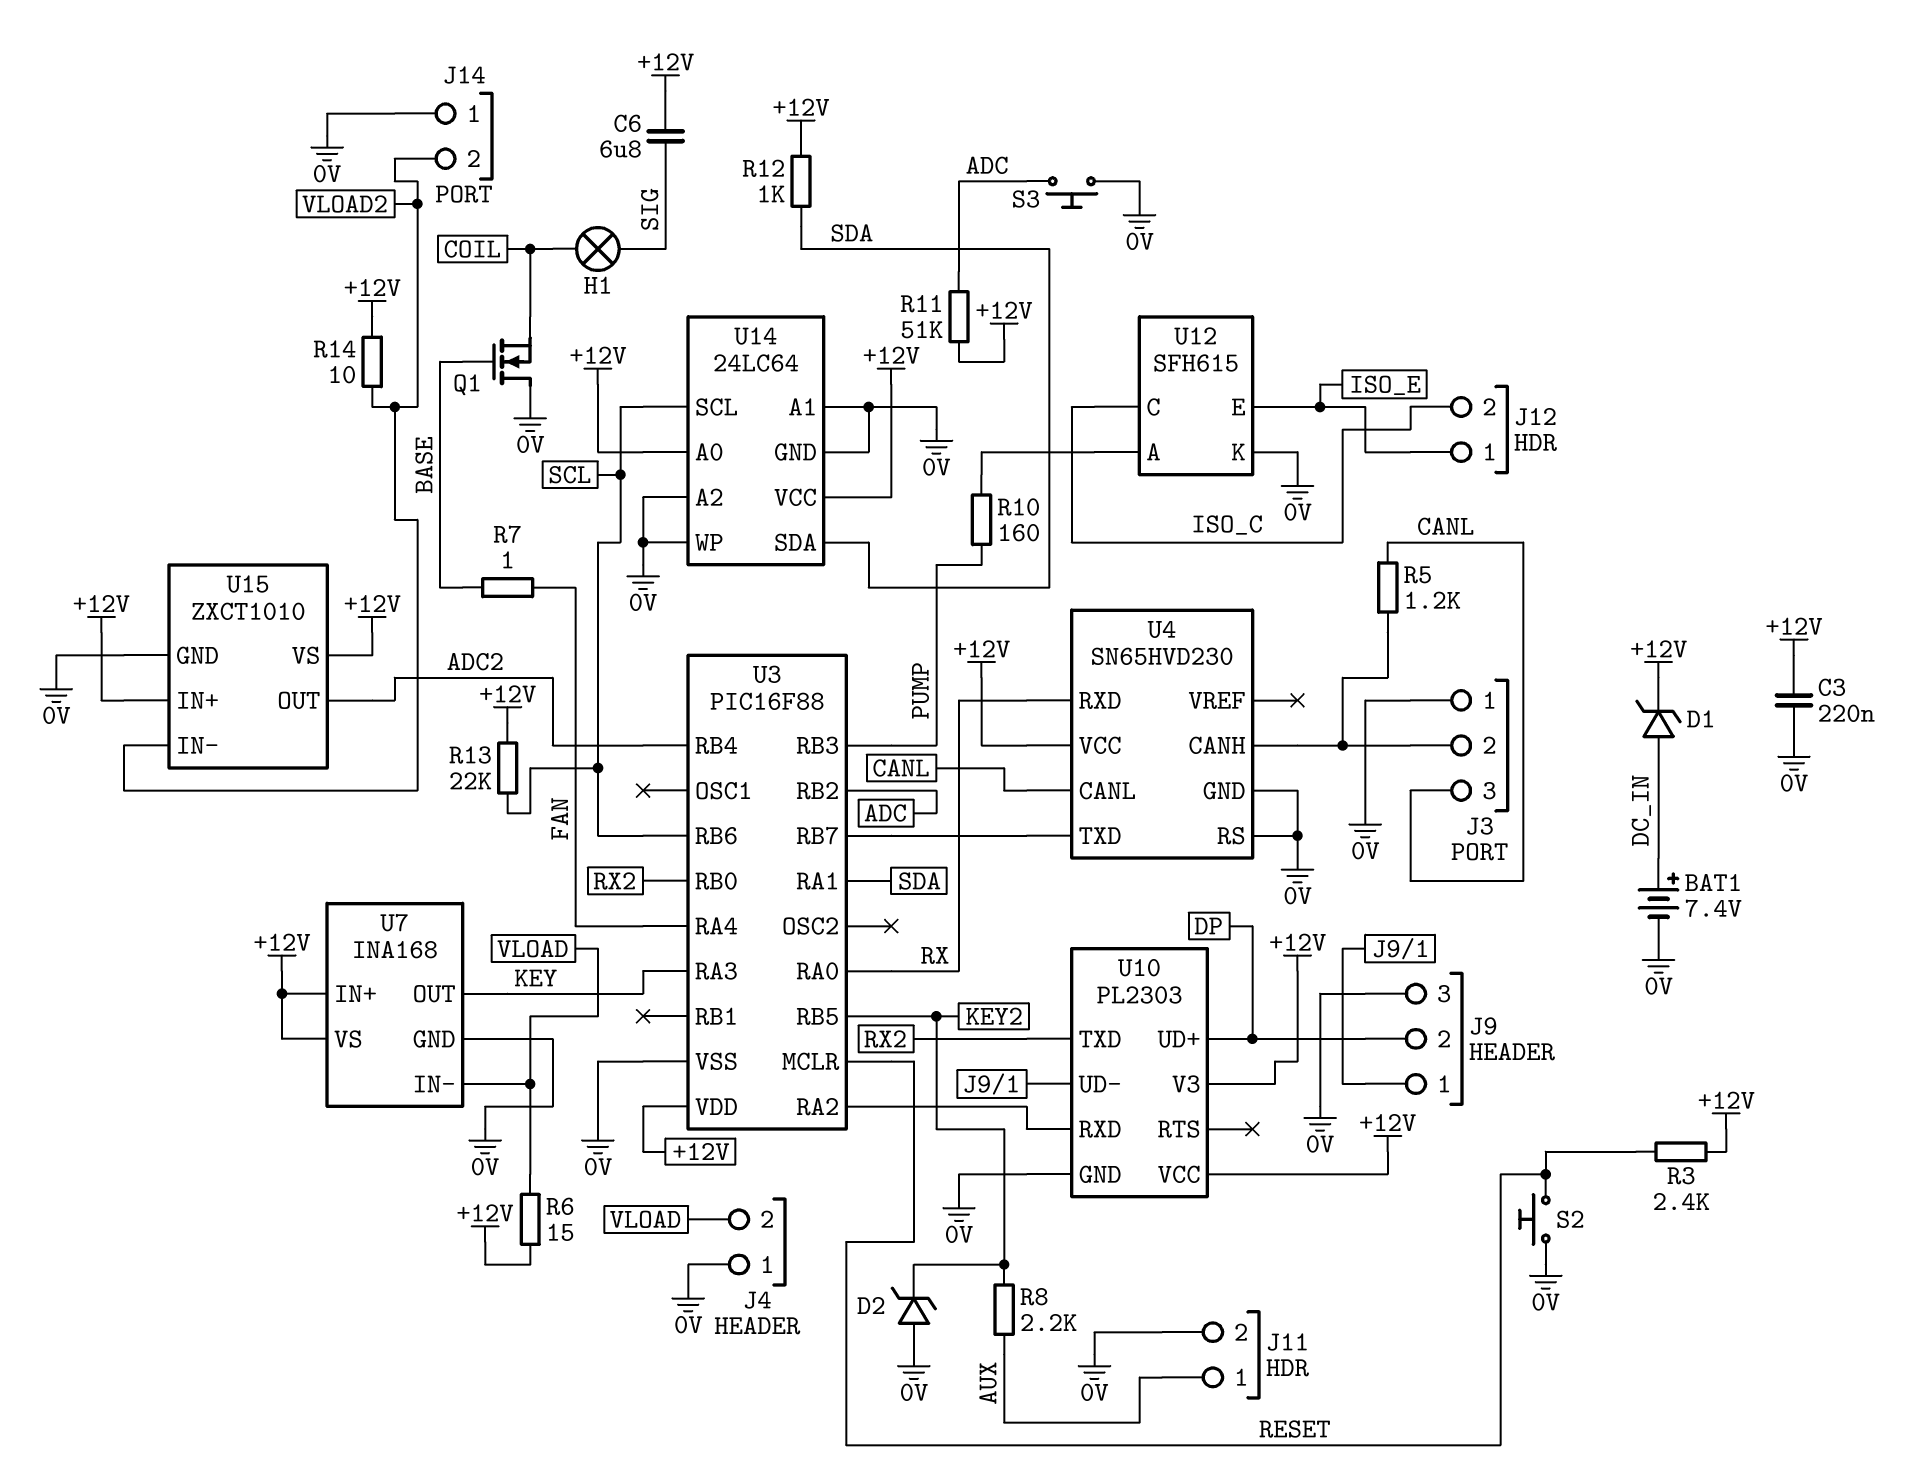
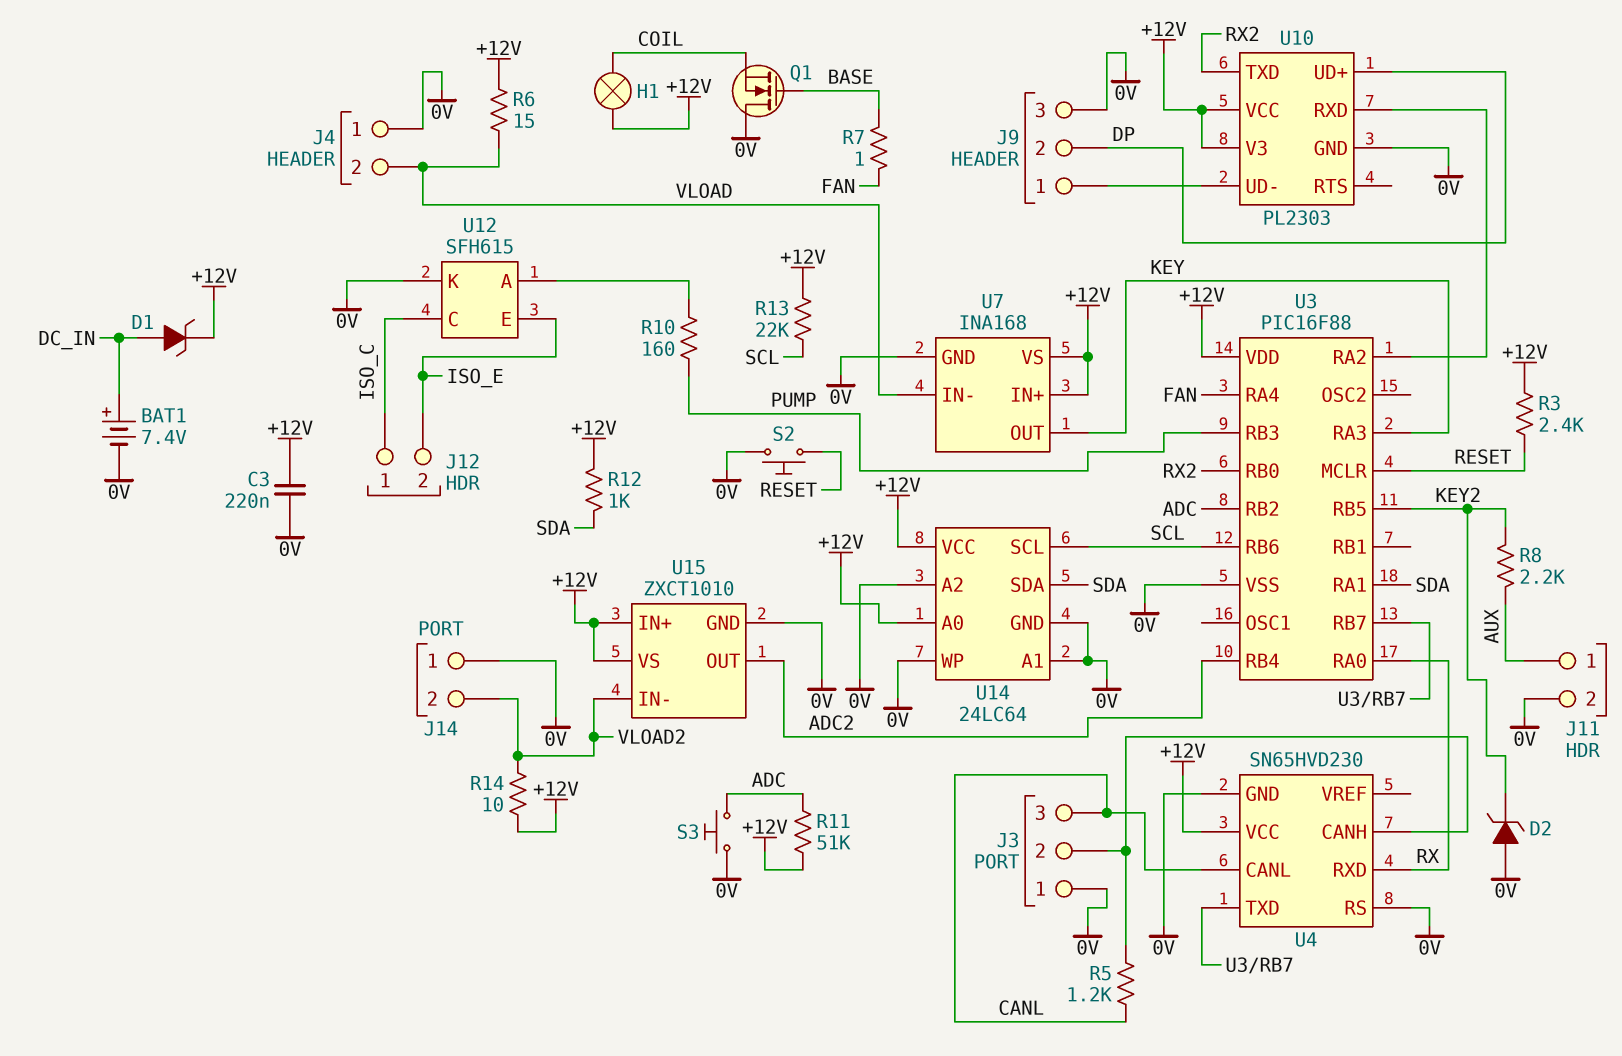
C6: 6.8uF (+12V, SIG) -> none
H1: lamp (COIL, SIG) -> lamp (+12V, COIL)
J12 pin 1: ISO_E -> ISO_C
J12 pin 2: ISO_C -> ISO_E

